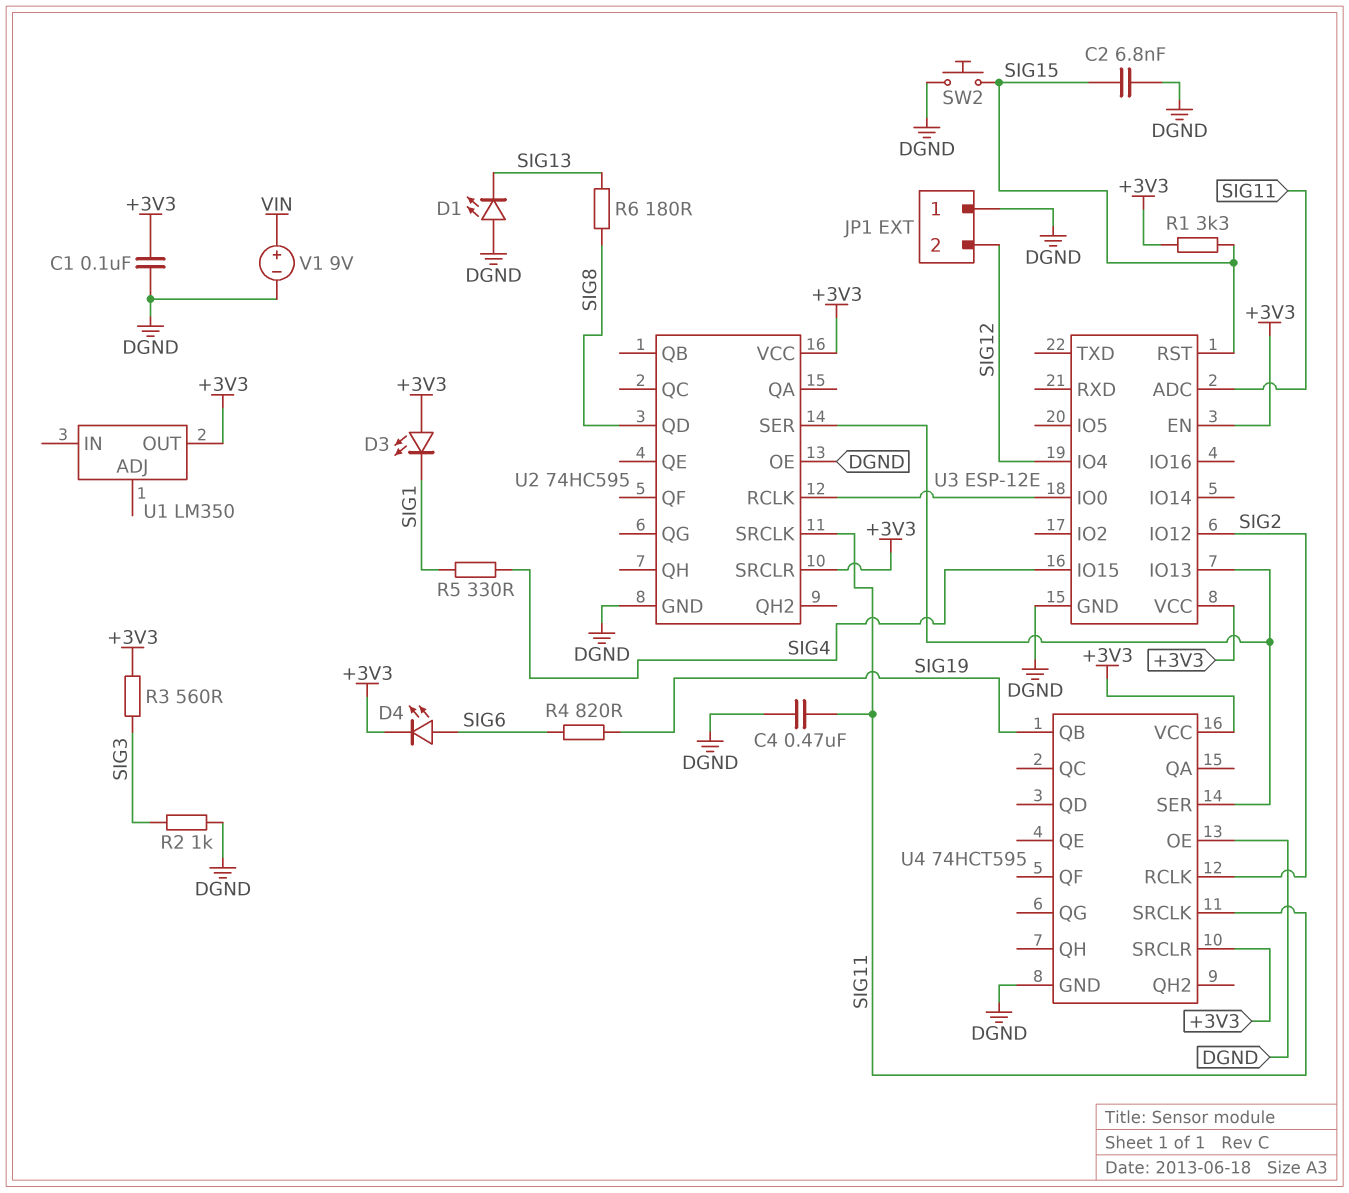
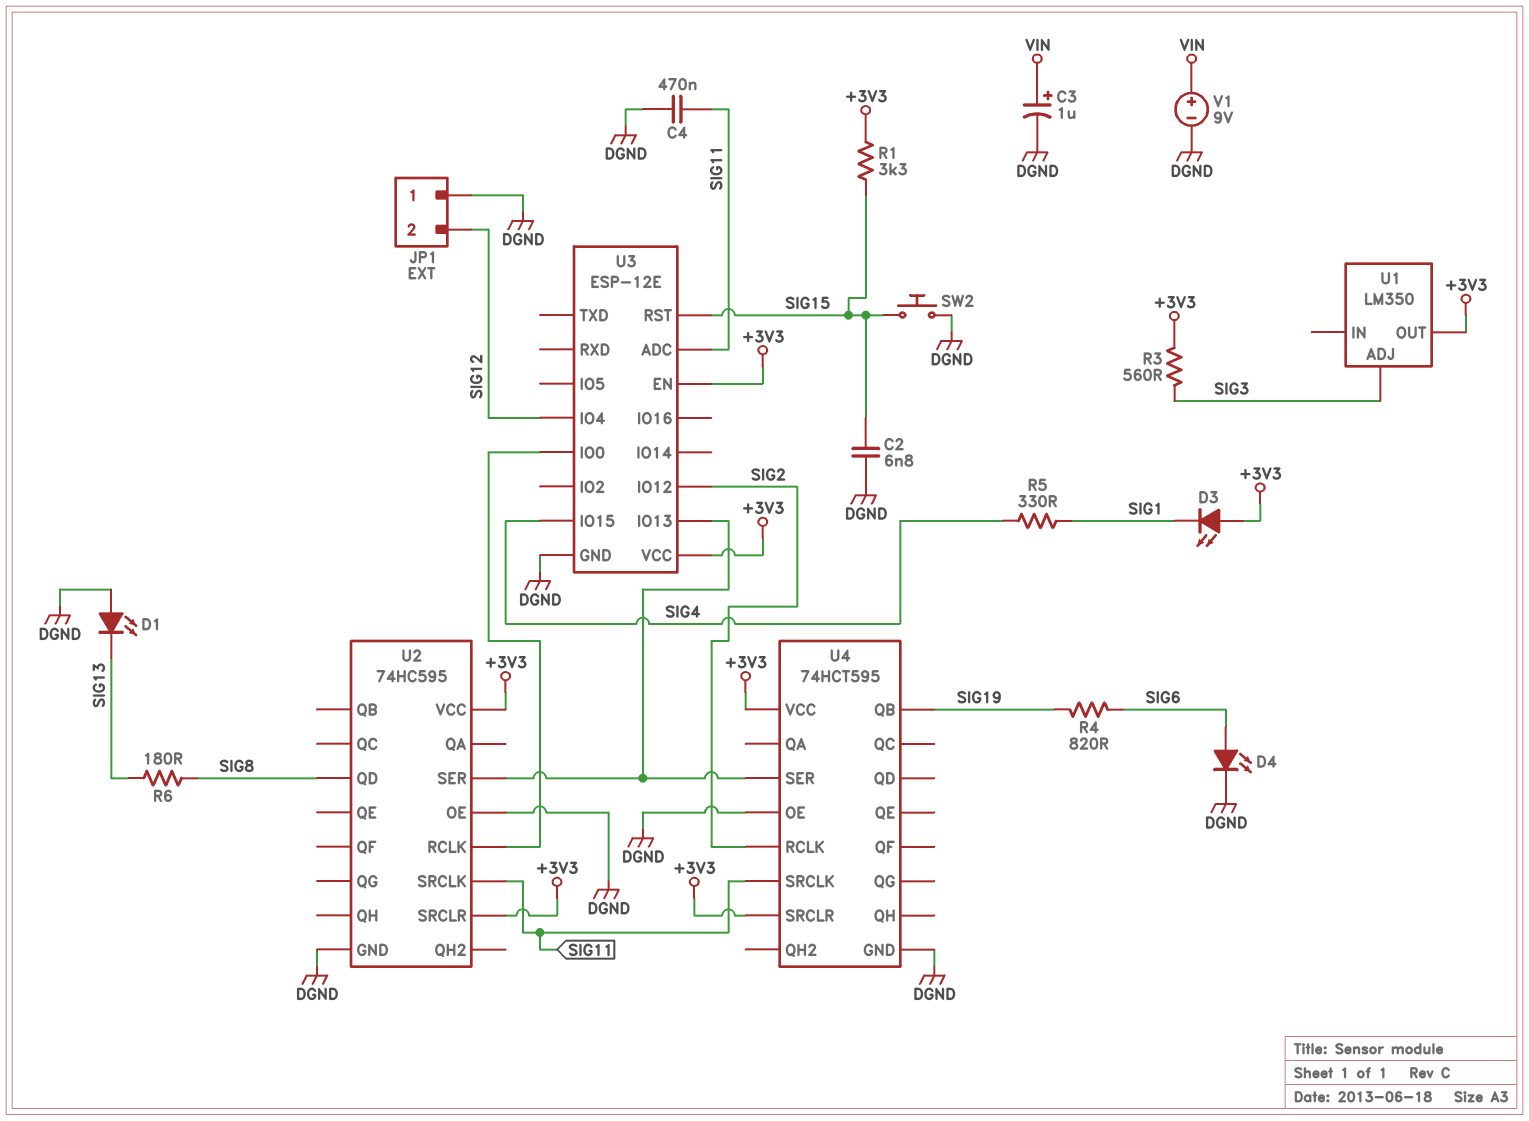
C1: 100nF (+3V3, DGND) -> none
C3: none -> 1uF (plus VIN, minus DGND)
D4: LED (A SIG6, K +3V3) -> LED (A SIG6, K DGND)
R2: 1k (DGND, SIG3) -> none
U1 pin ADJ: none -> SIG3

